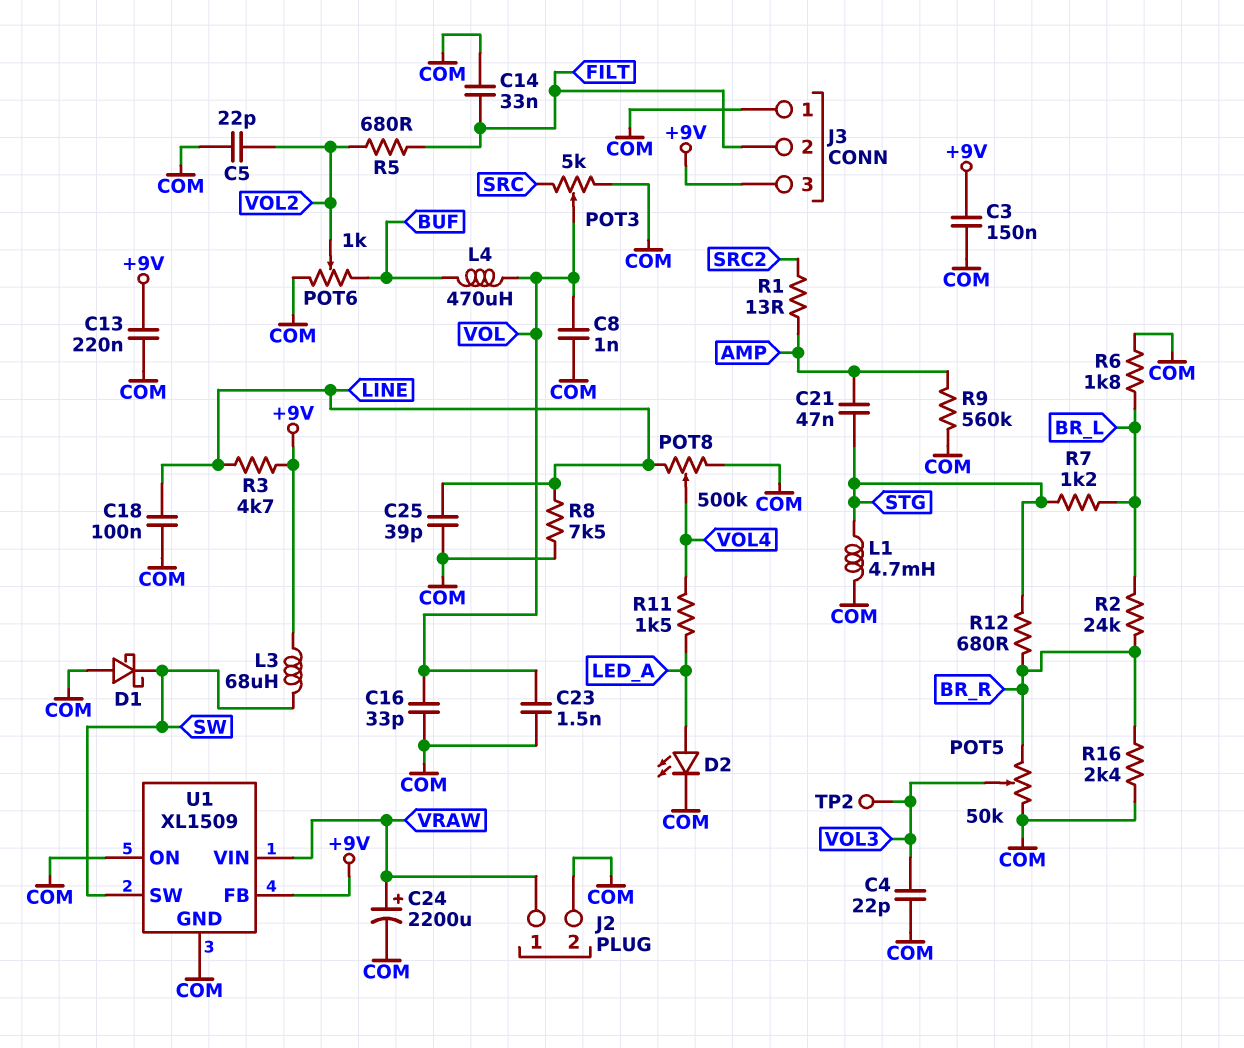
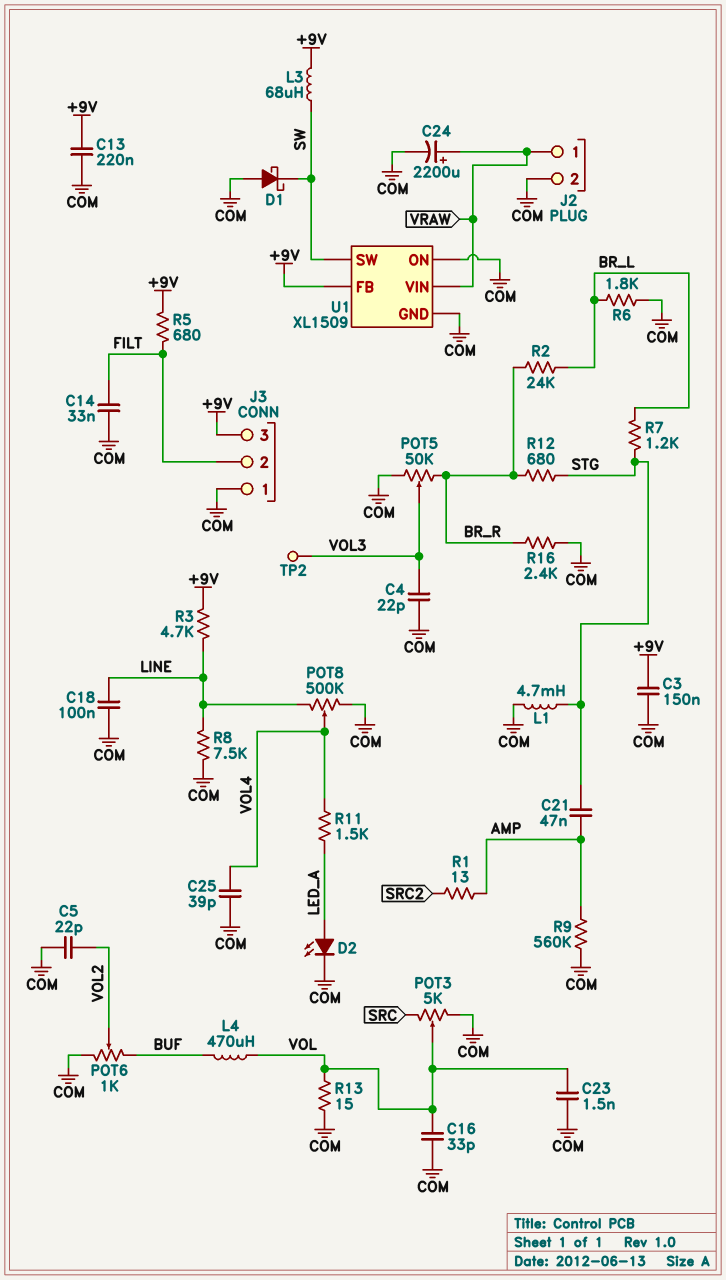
C8: 1nF (COM, VOL) -> none
C25: 39pF (COM, LINE) -> 39pF (COM, VOL4)
R5: 680 (FILT, VOL2) -> 680 (+9V, FILT)
R13: none -> 15 (COM, VOL)

